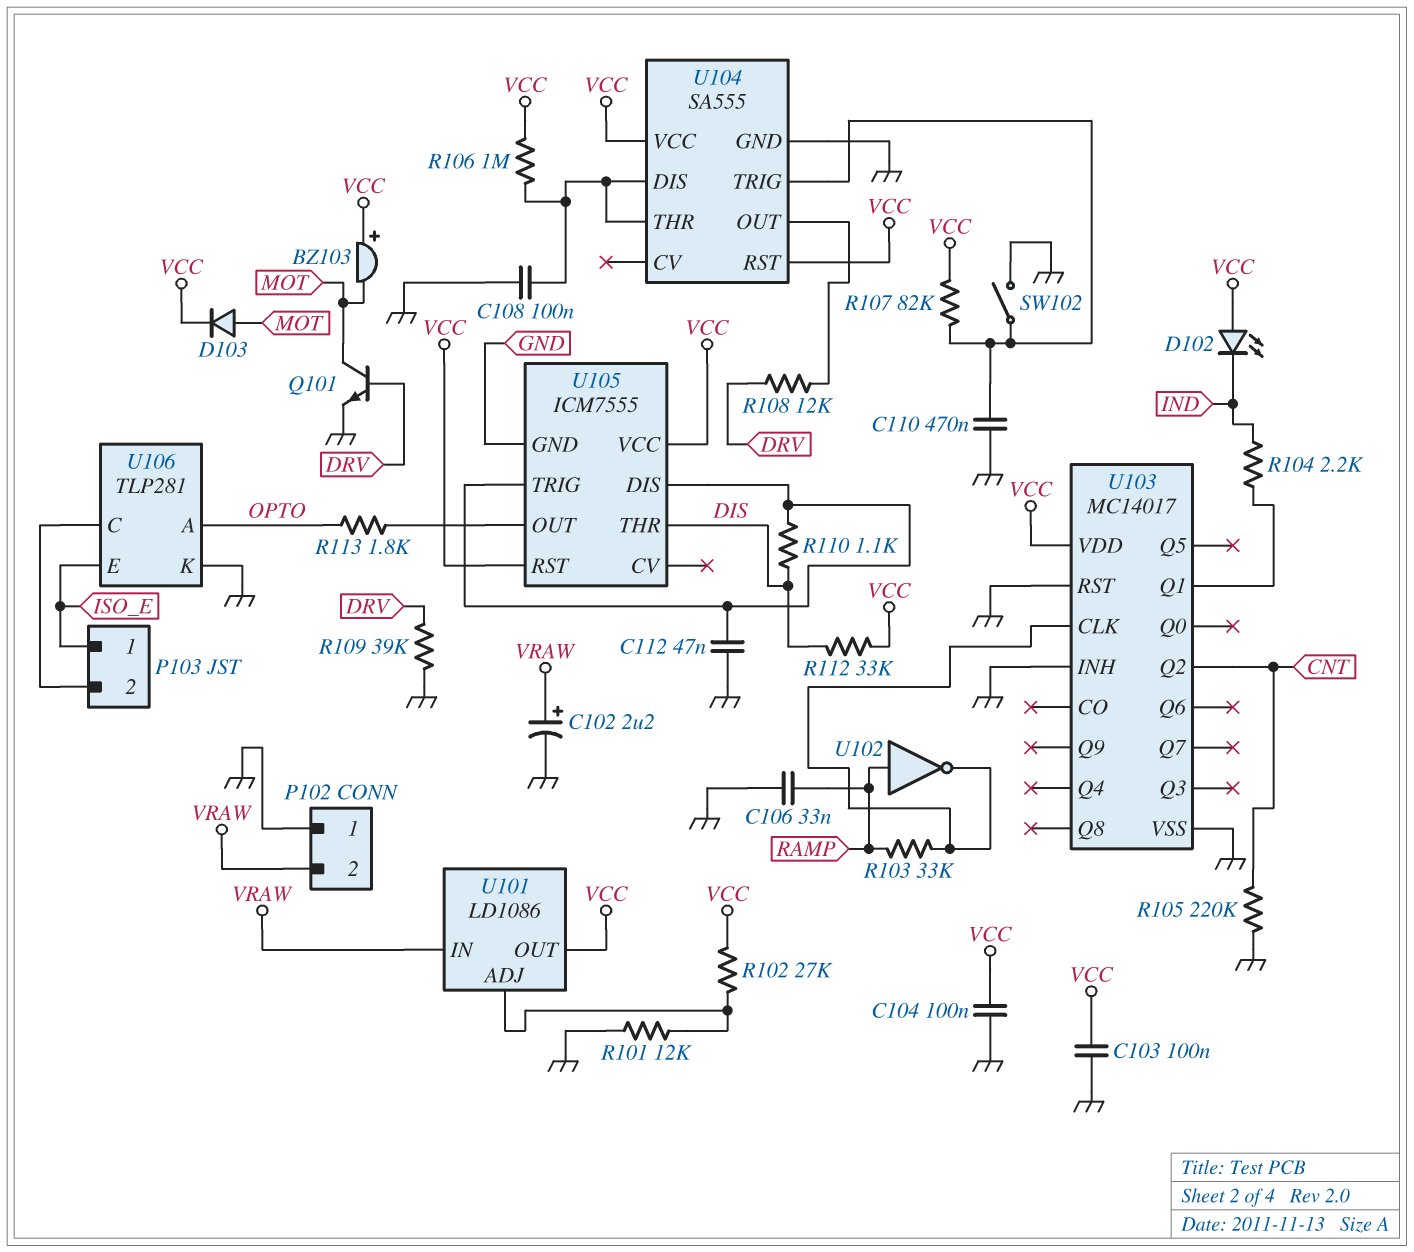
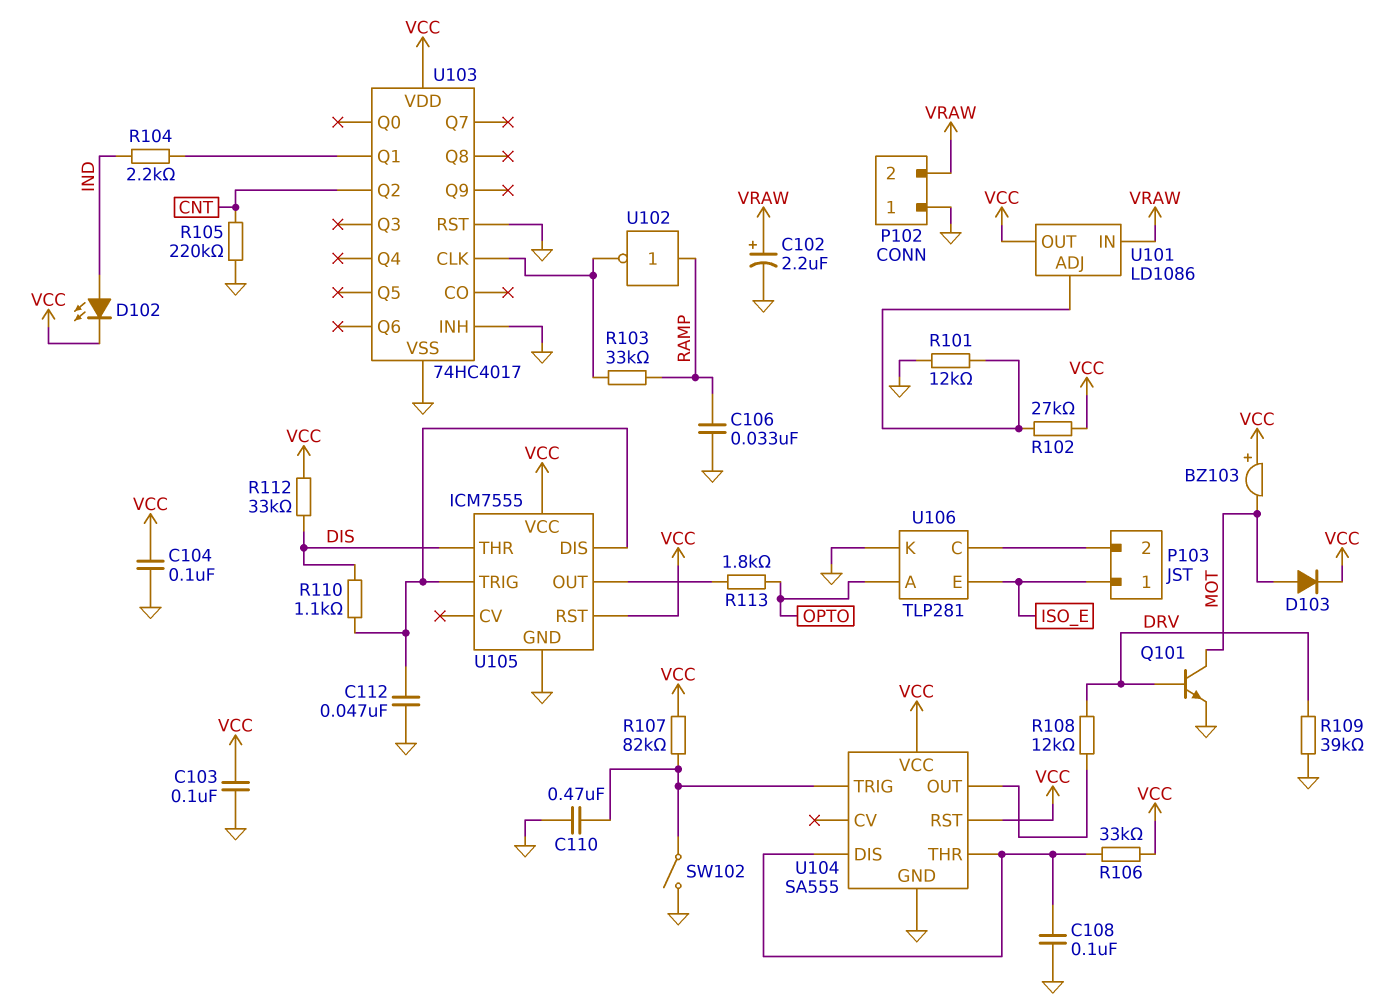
D102: LED (A VCC, K IND) -> LED (A IND, K VCC)
R106: 1M (U104/DIS, VCC) -> 33k (U104/DIS, VCC)
U103: MC14017 -> 74HC4017

